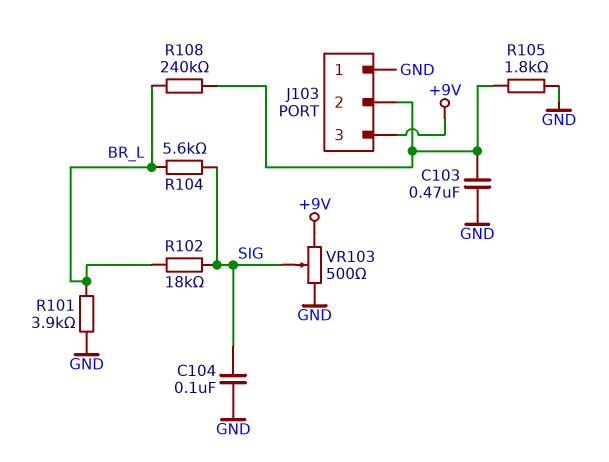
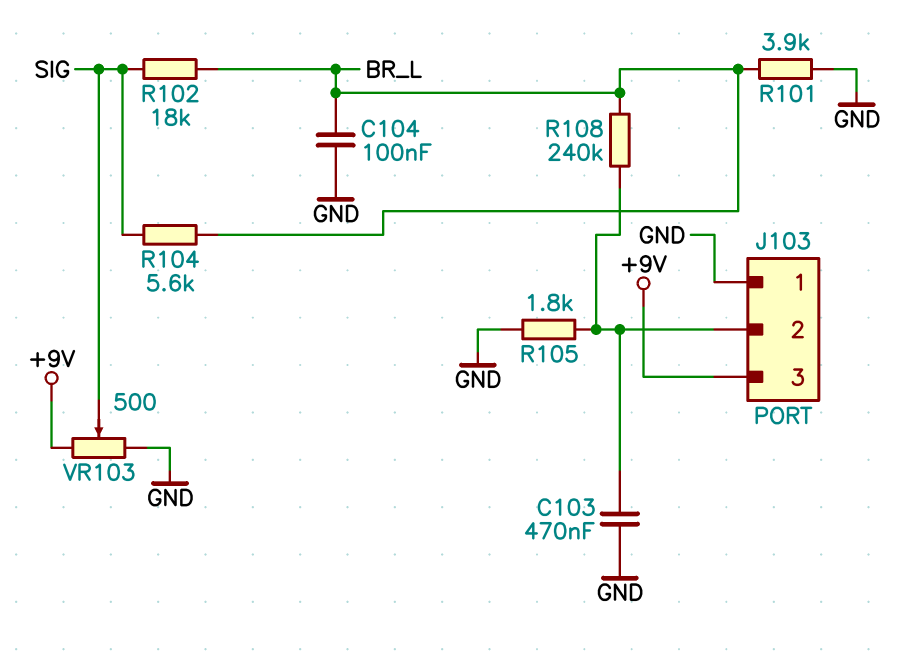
C104: 100nF (GND, SIG) -> 100nF (BR_L, GND)

